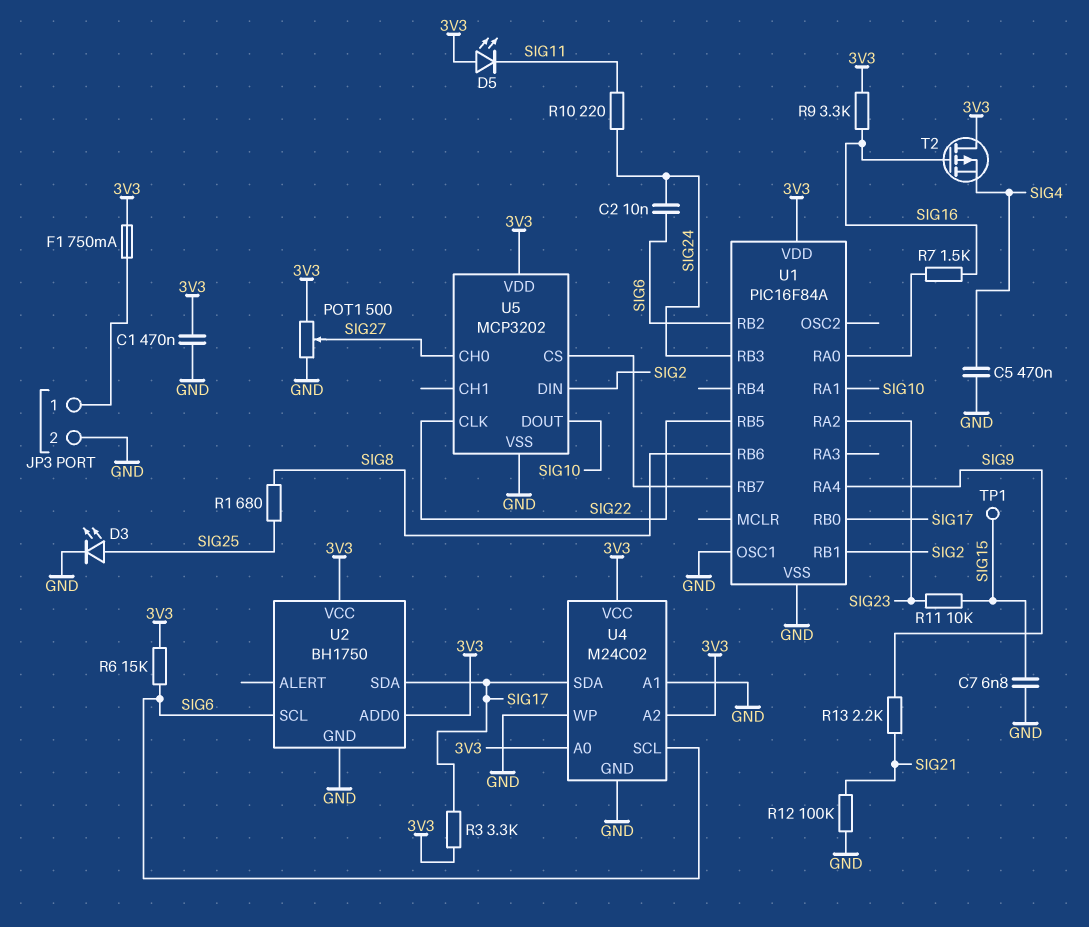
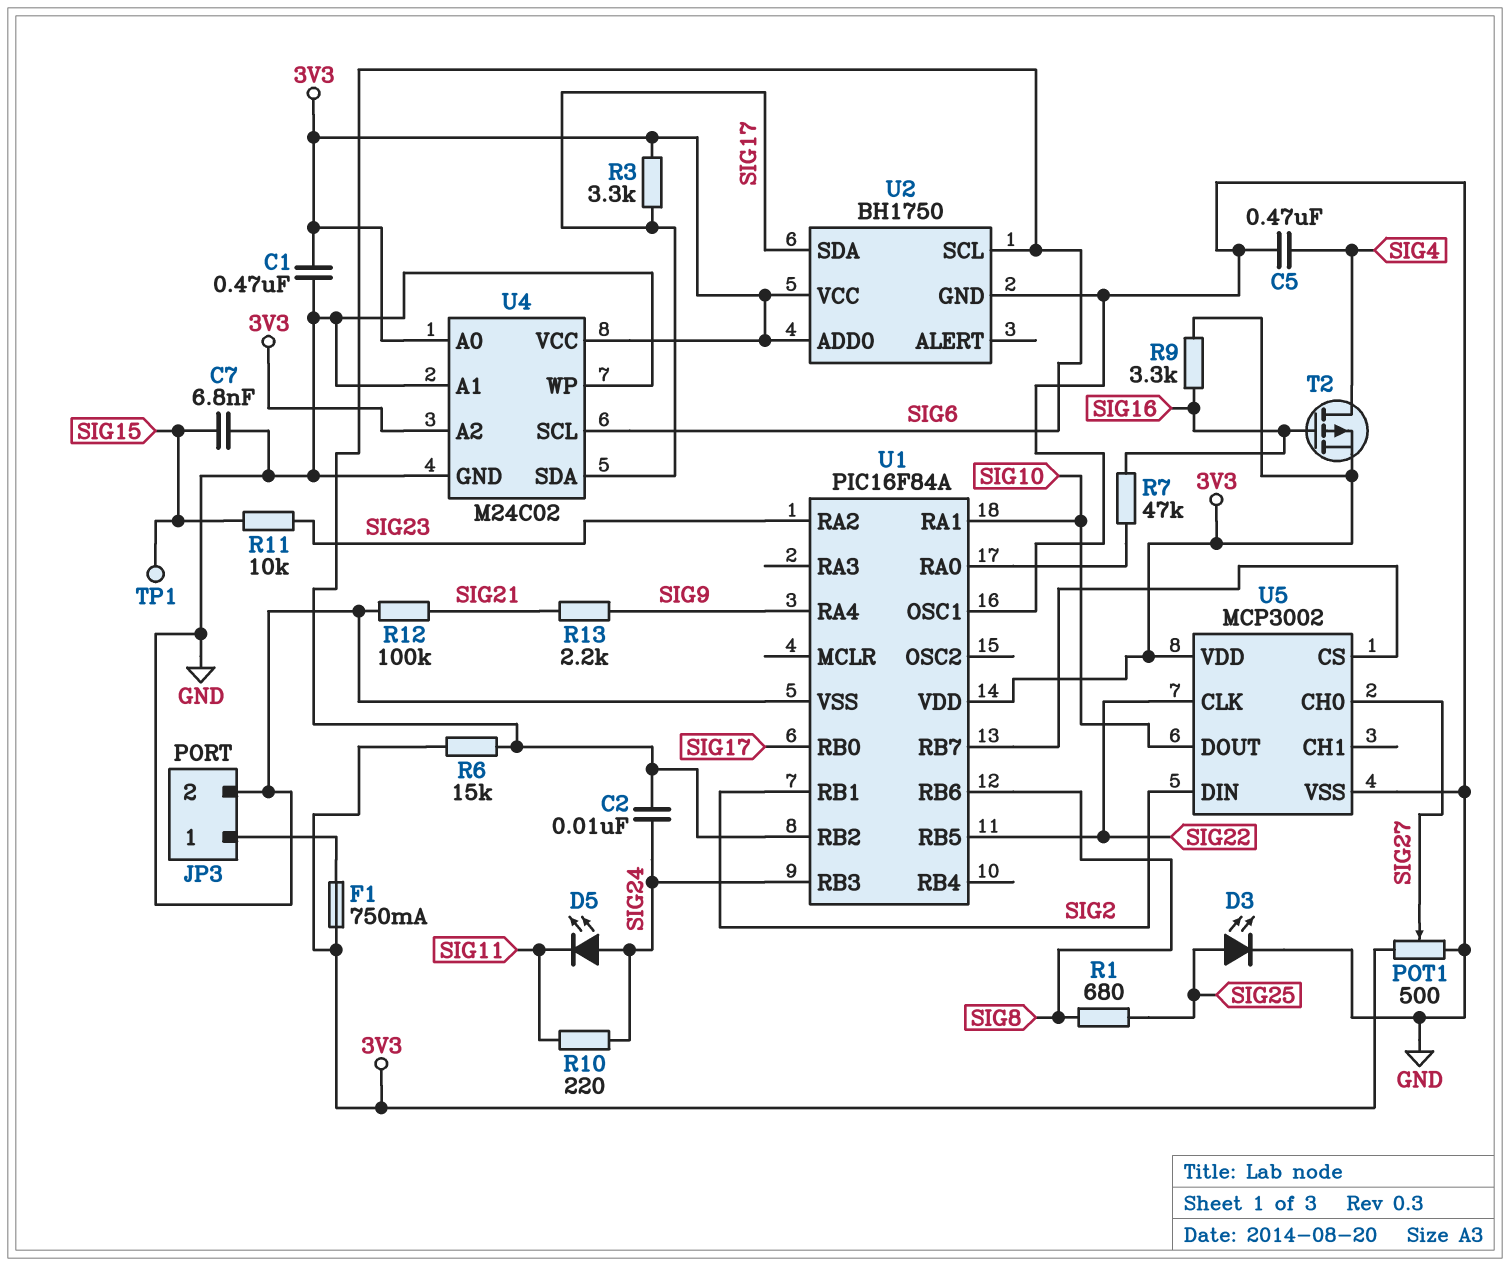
D5: LED (A 3V3, K SIG11) -> LED (A SIG24, K SIG11)
R7: 1.5k (SIG16, U1/RA0) -> 47k (SIG16, U1/RA0)
T2: PMOS (G SIG16, D 3V3, S SIG4) -> PMOS (G SIG16, D SIG4, S 3V3)
U5: MCP3202 -> MCP3002

